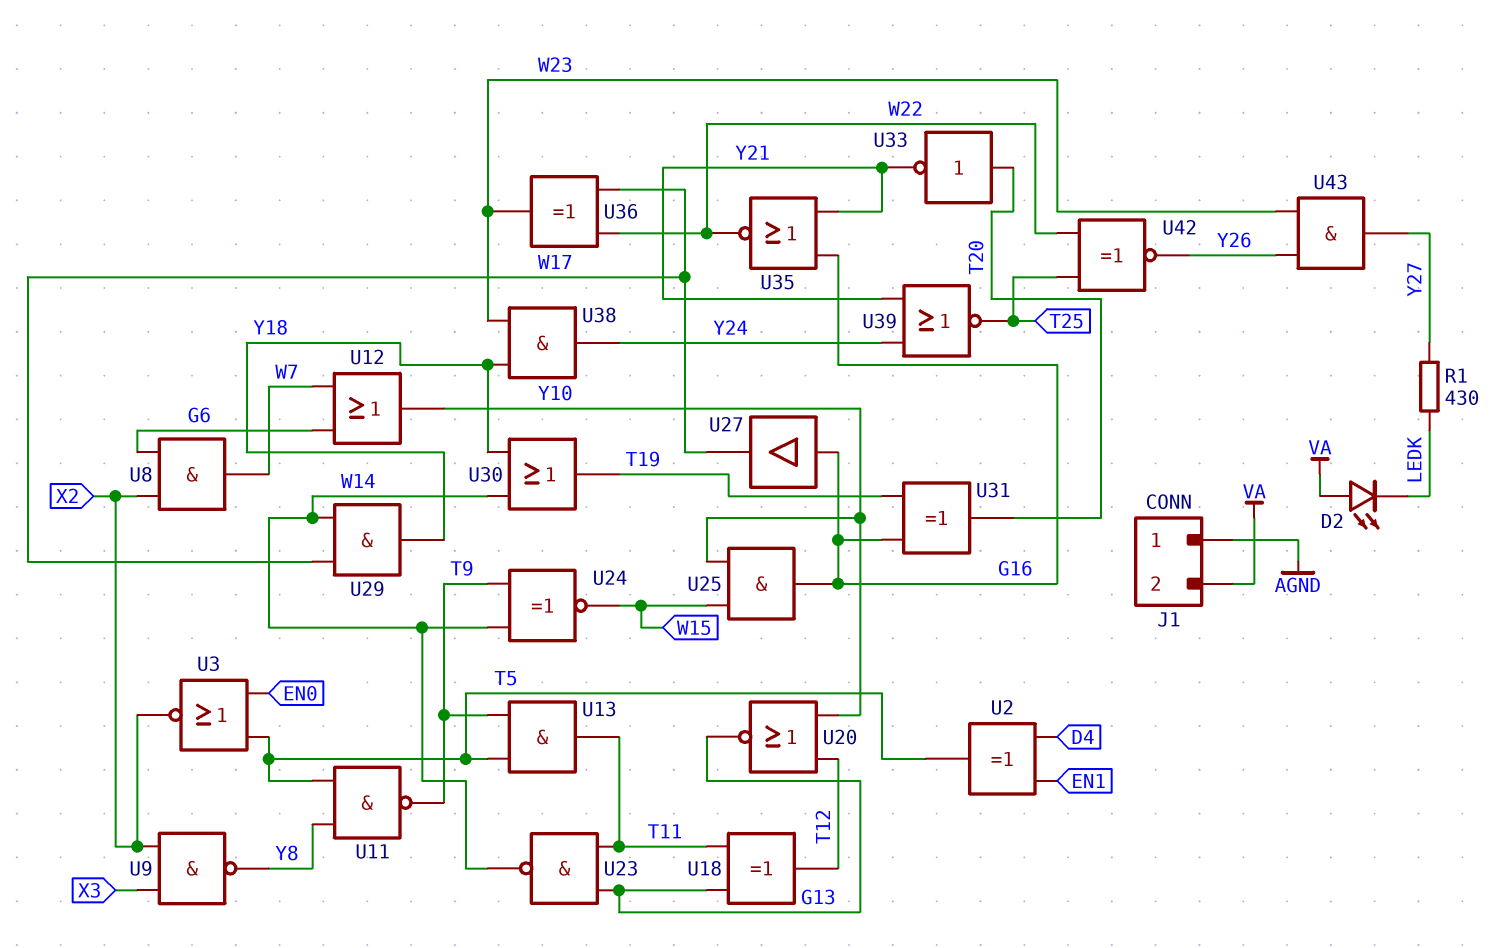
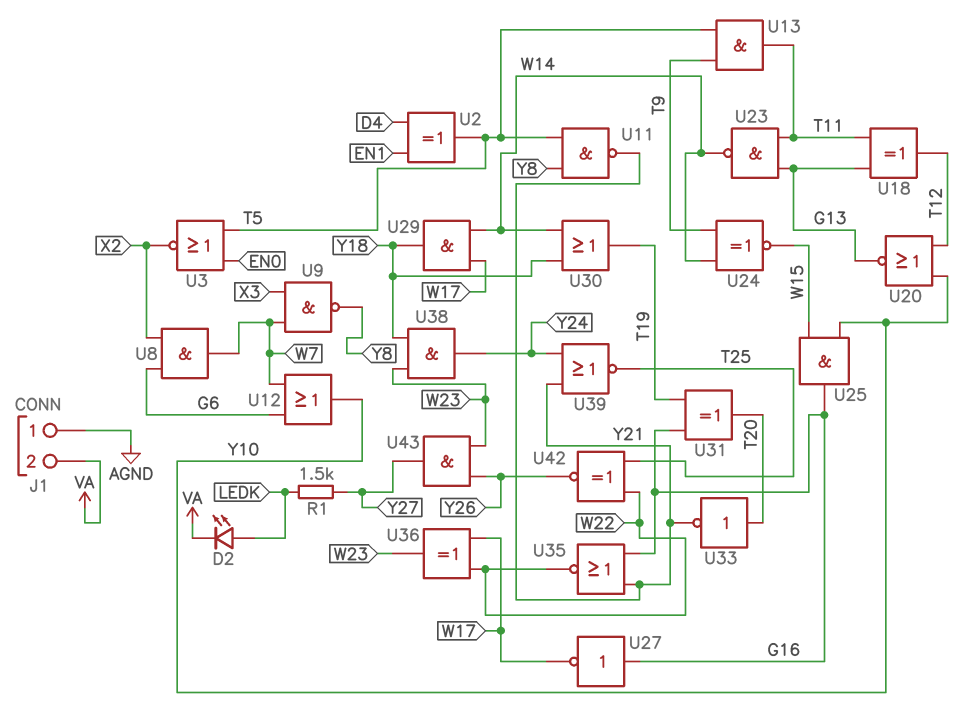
D2: LED (A VA, K LEDK) -> LED (A LEDK, K VA)
R1: 430 (LEDK, Y27) -> 1.5k (LEDK, Y27)
U9: NAND (in X2, in X3, out Y8) -> NAND (in W7, in X3, out Y8)
U11: NAND (in T5, in Y8, out T9) -> NAND (in T5, in Y8, out Y21)
U27: buffer (in G16, out W17) -> NOT (in G16, out W17)

